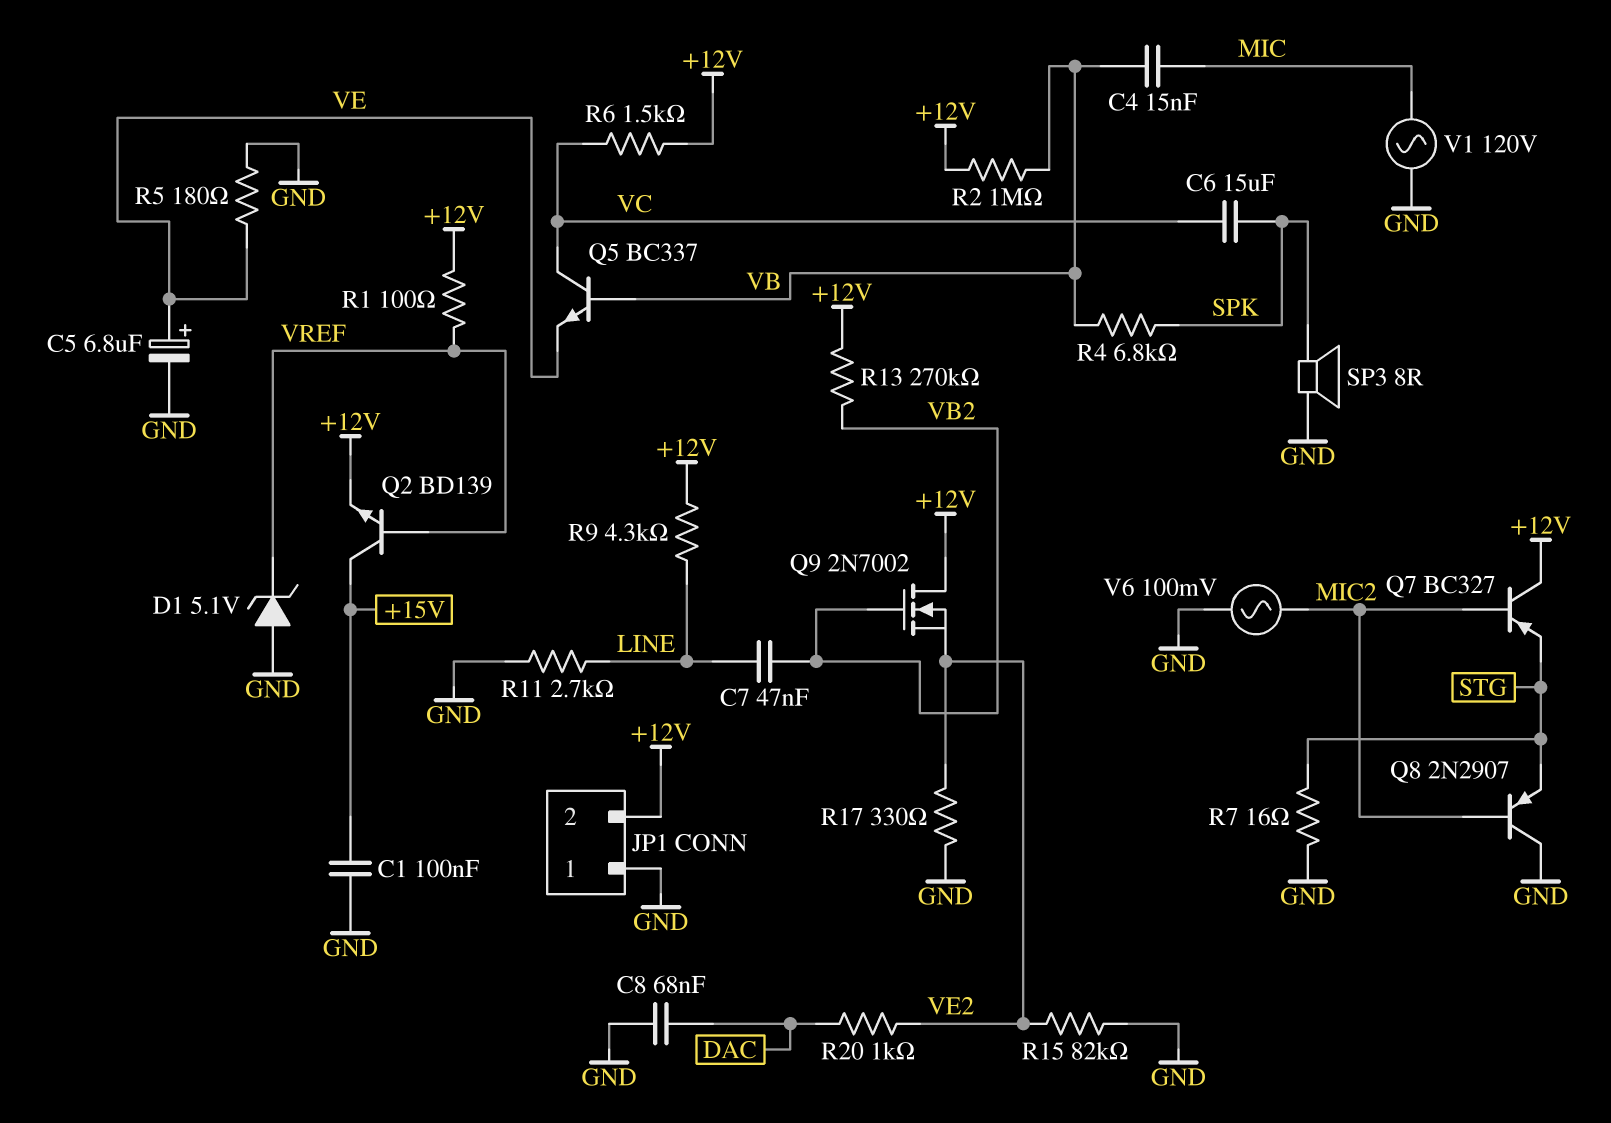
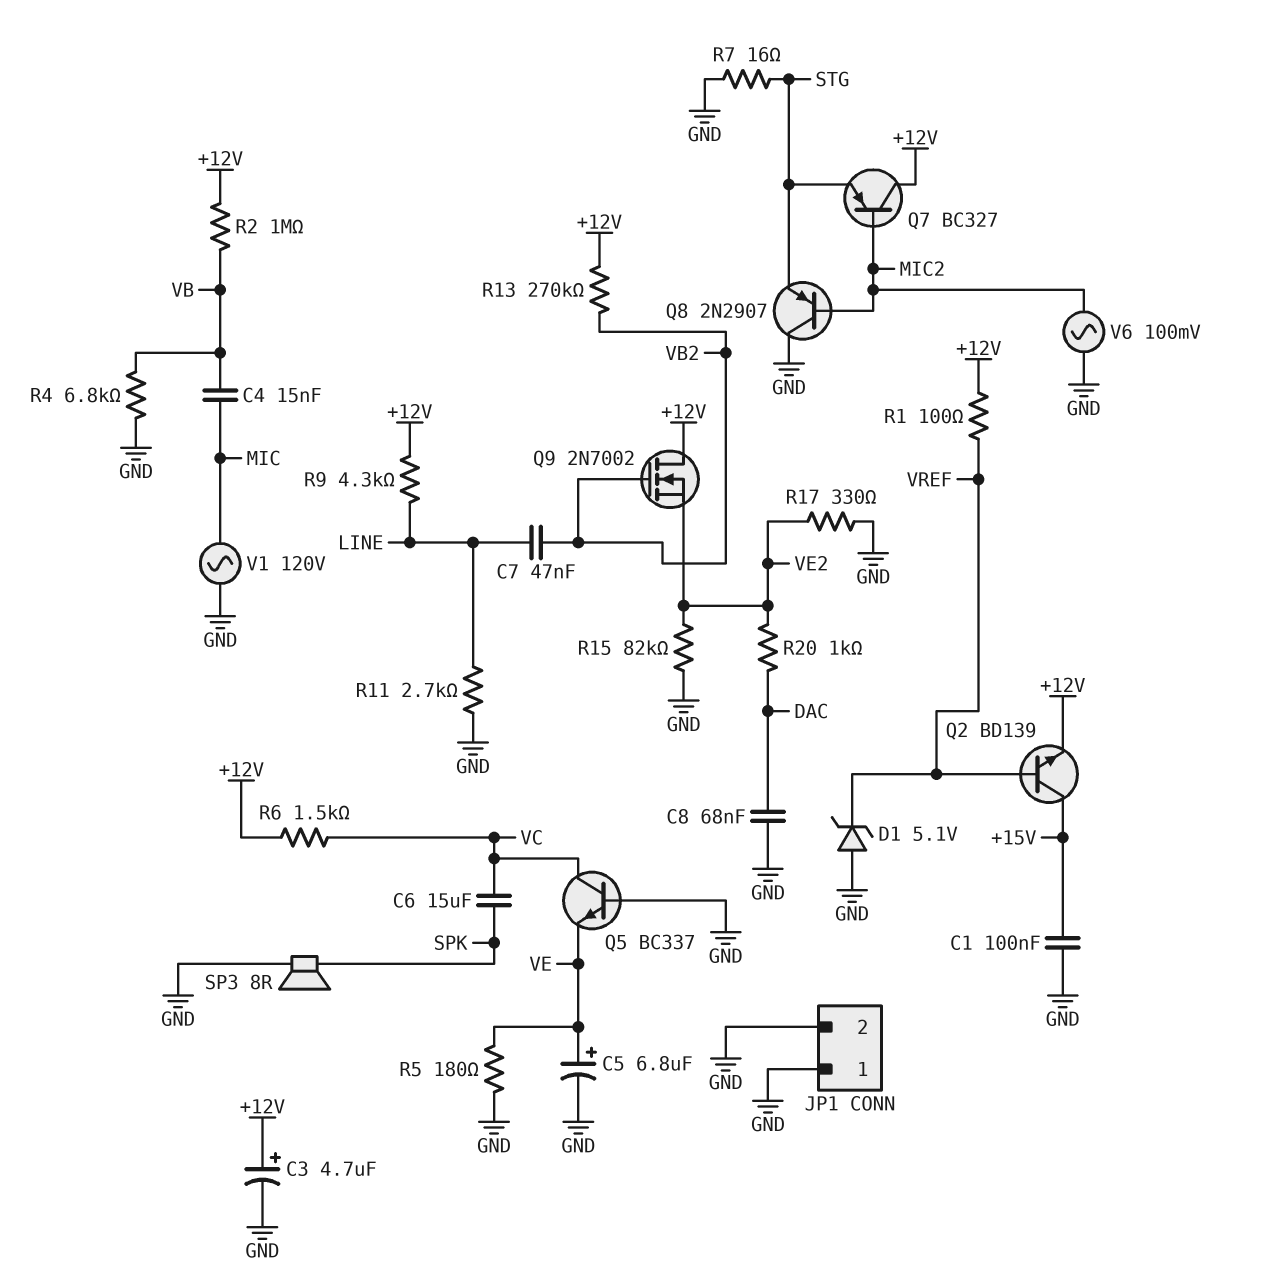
C3: none -> 4.7uF (plus +12V, minus GND)
JP1 pin 2: +12V -> GND
Q5: NPN BC337 (B VB, C VC, E VE) -> NPN BC337 (B GND, C VC, E VE)
R4: 6.8k (SPK, VB) -> 6.8k (GND, VB)

